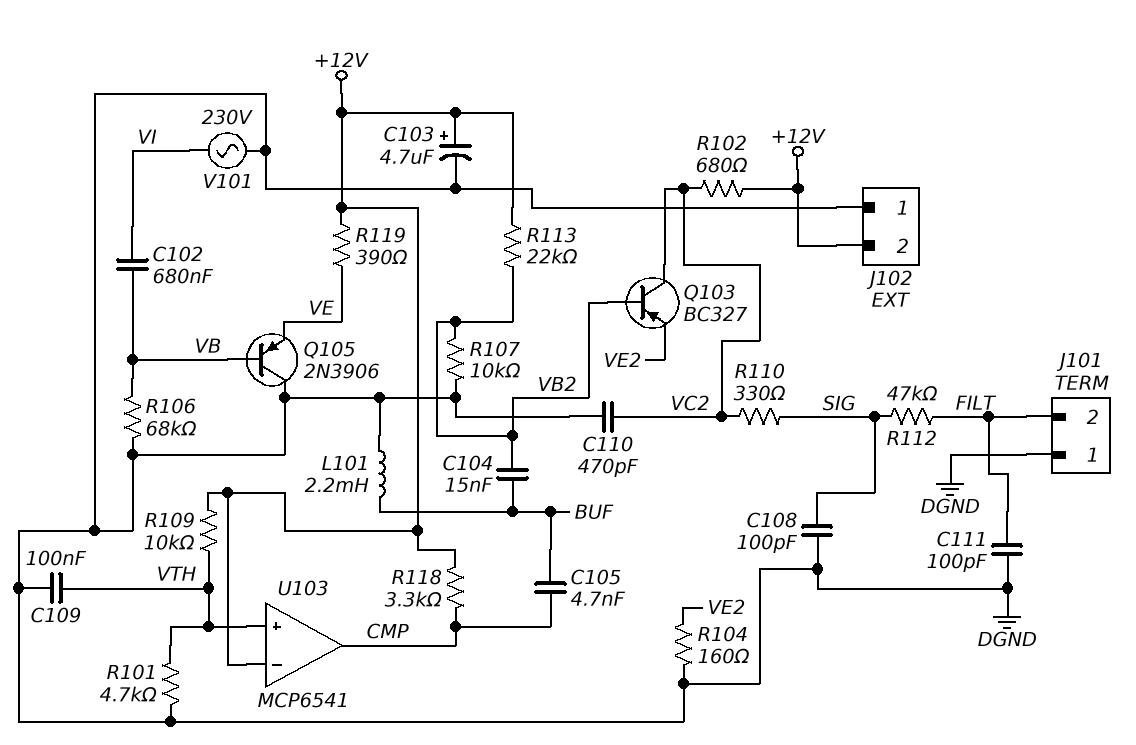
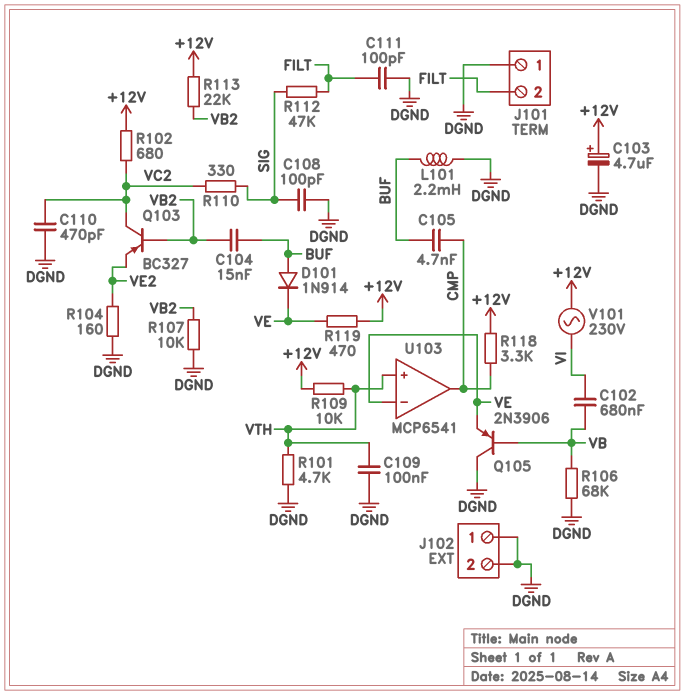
D101: none -> diode 1N914 (A BUF, K VE)
J102 pin 2: +12V -> DGND
R119: 390 (+12V, VE) -> 470 (+12V, VE)
U103 pin in-: +12V -> VE
V101: AC 230V (DGND, VI) -> AC 230V (+12V, VI)

